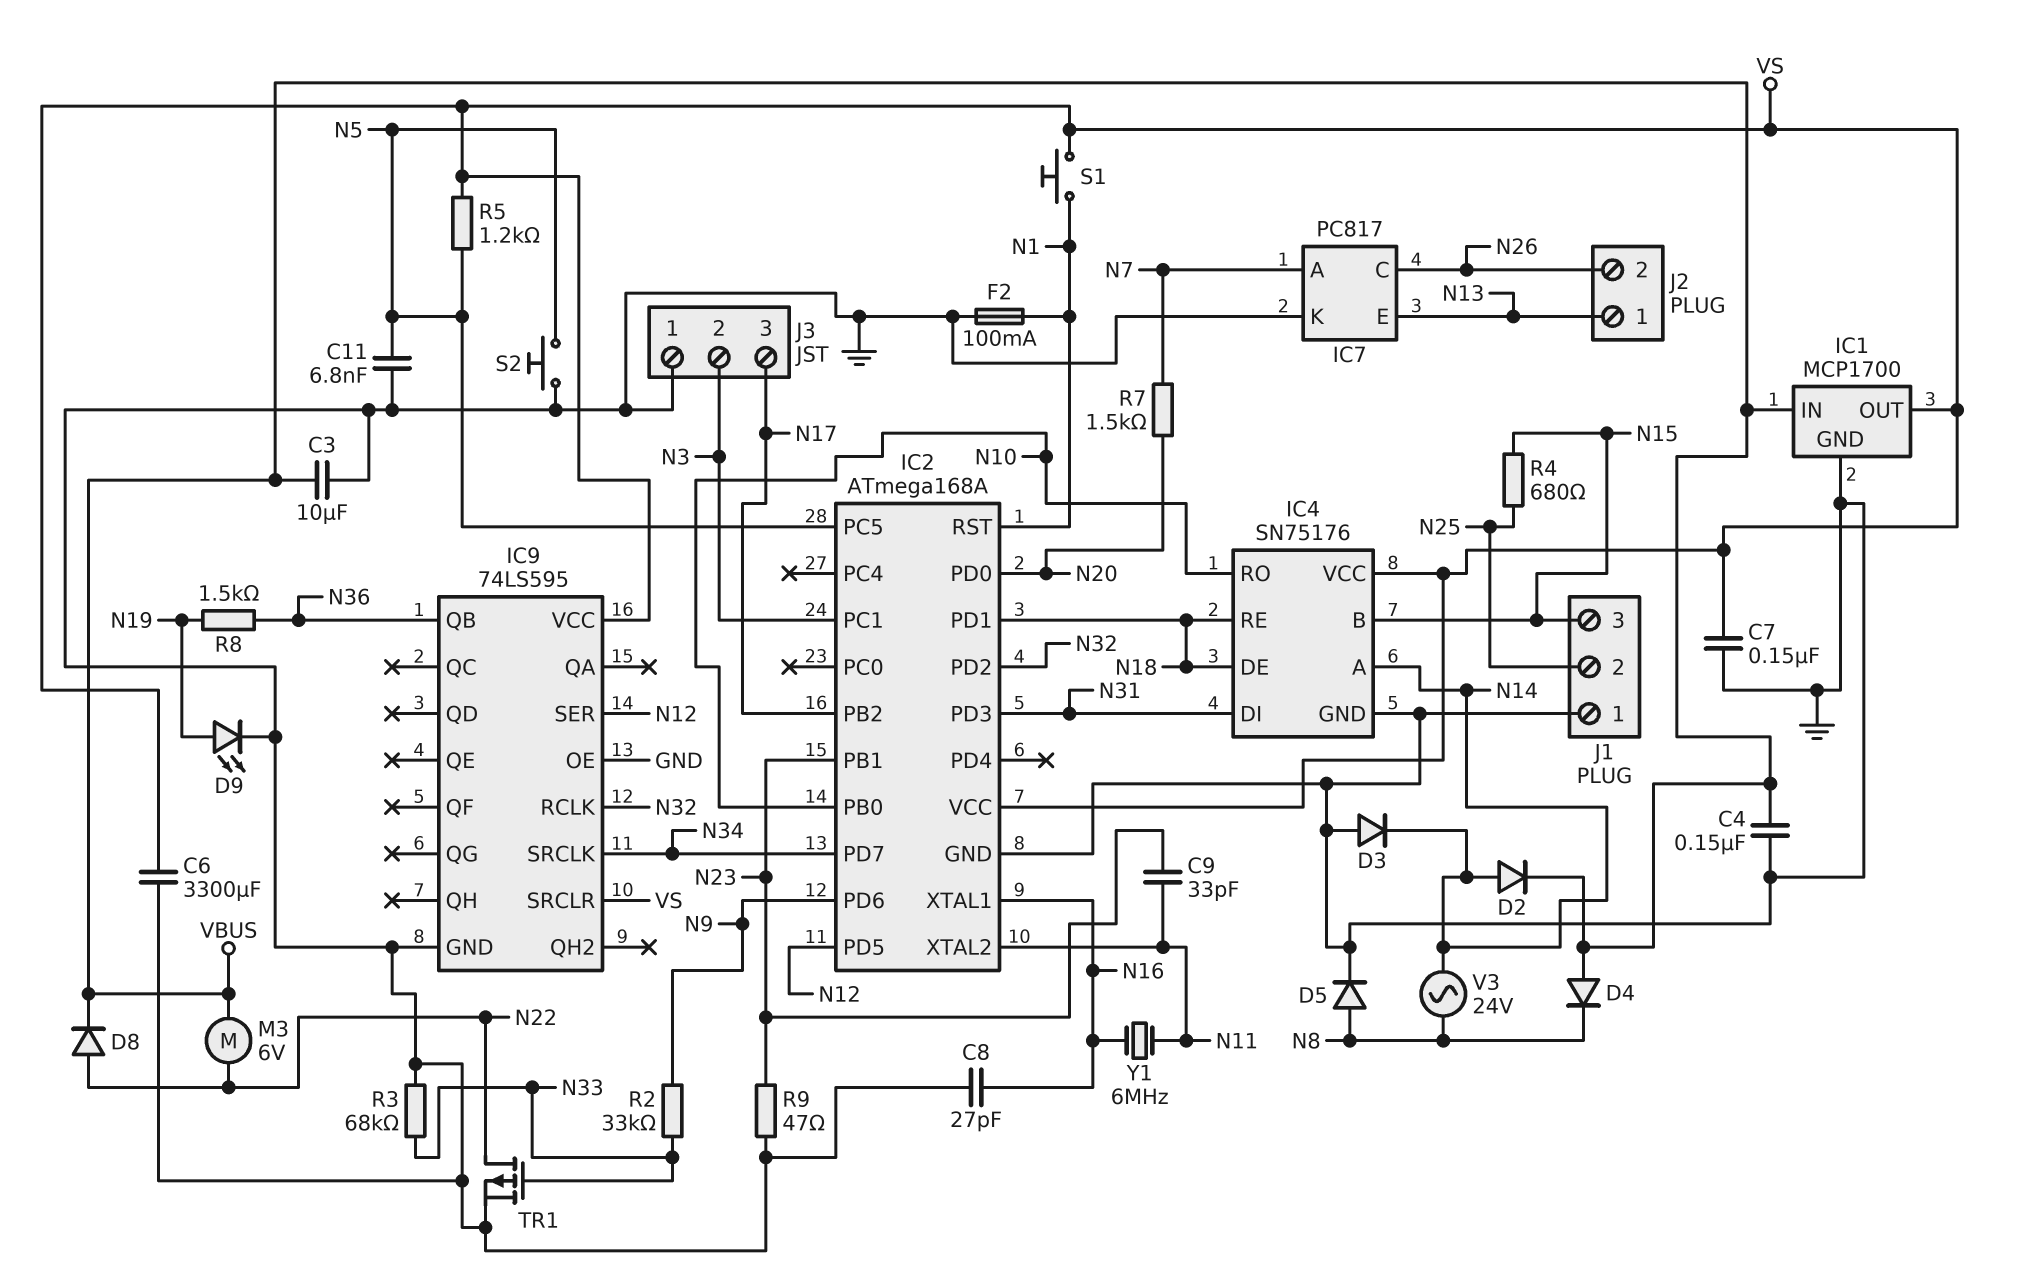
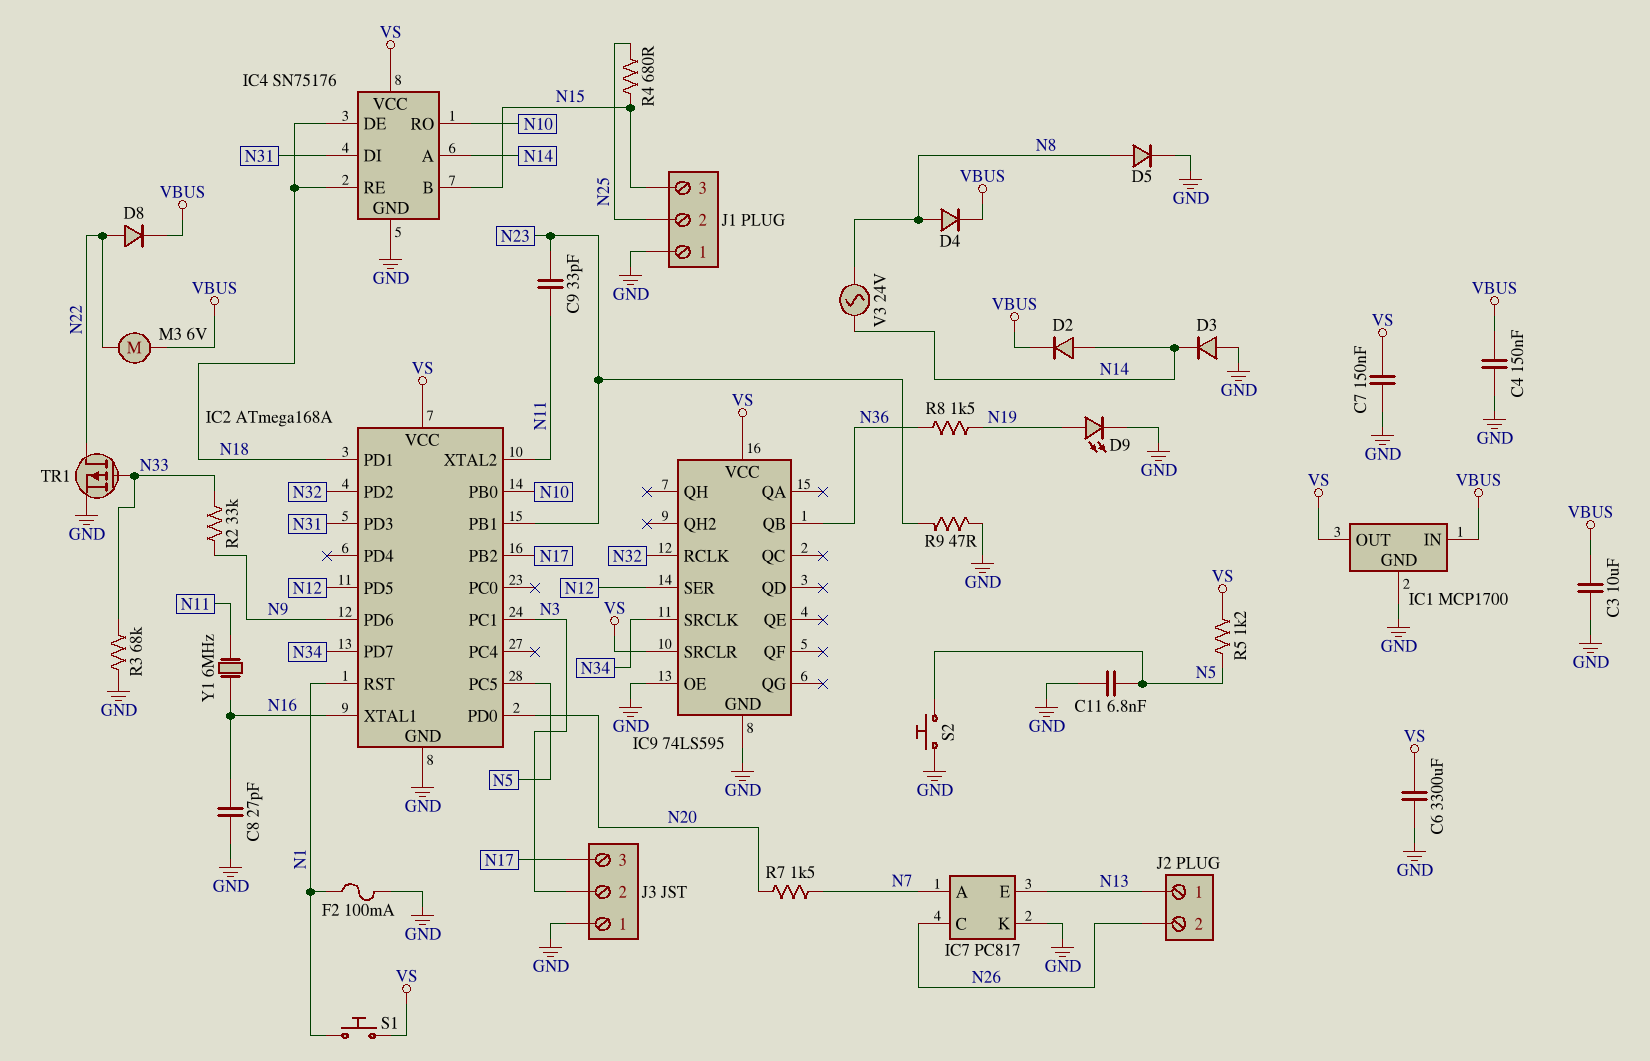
D4: diode (A VBUS, K N8) -> diode (A N8, K VBUS)

